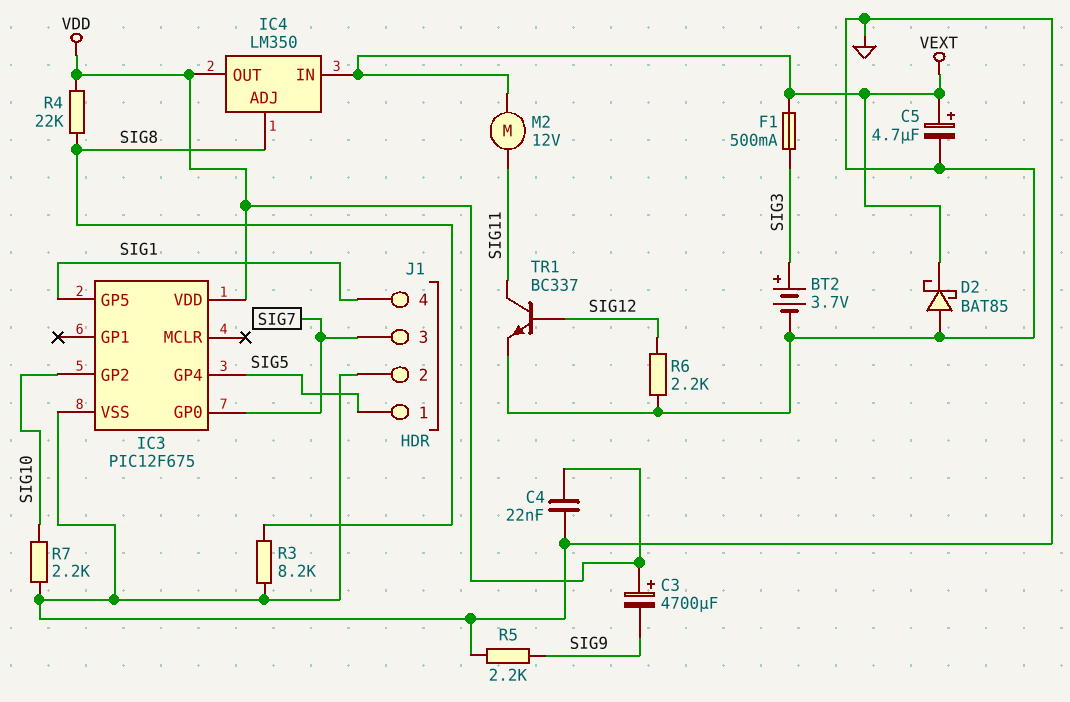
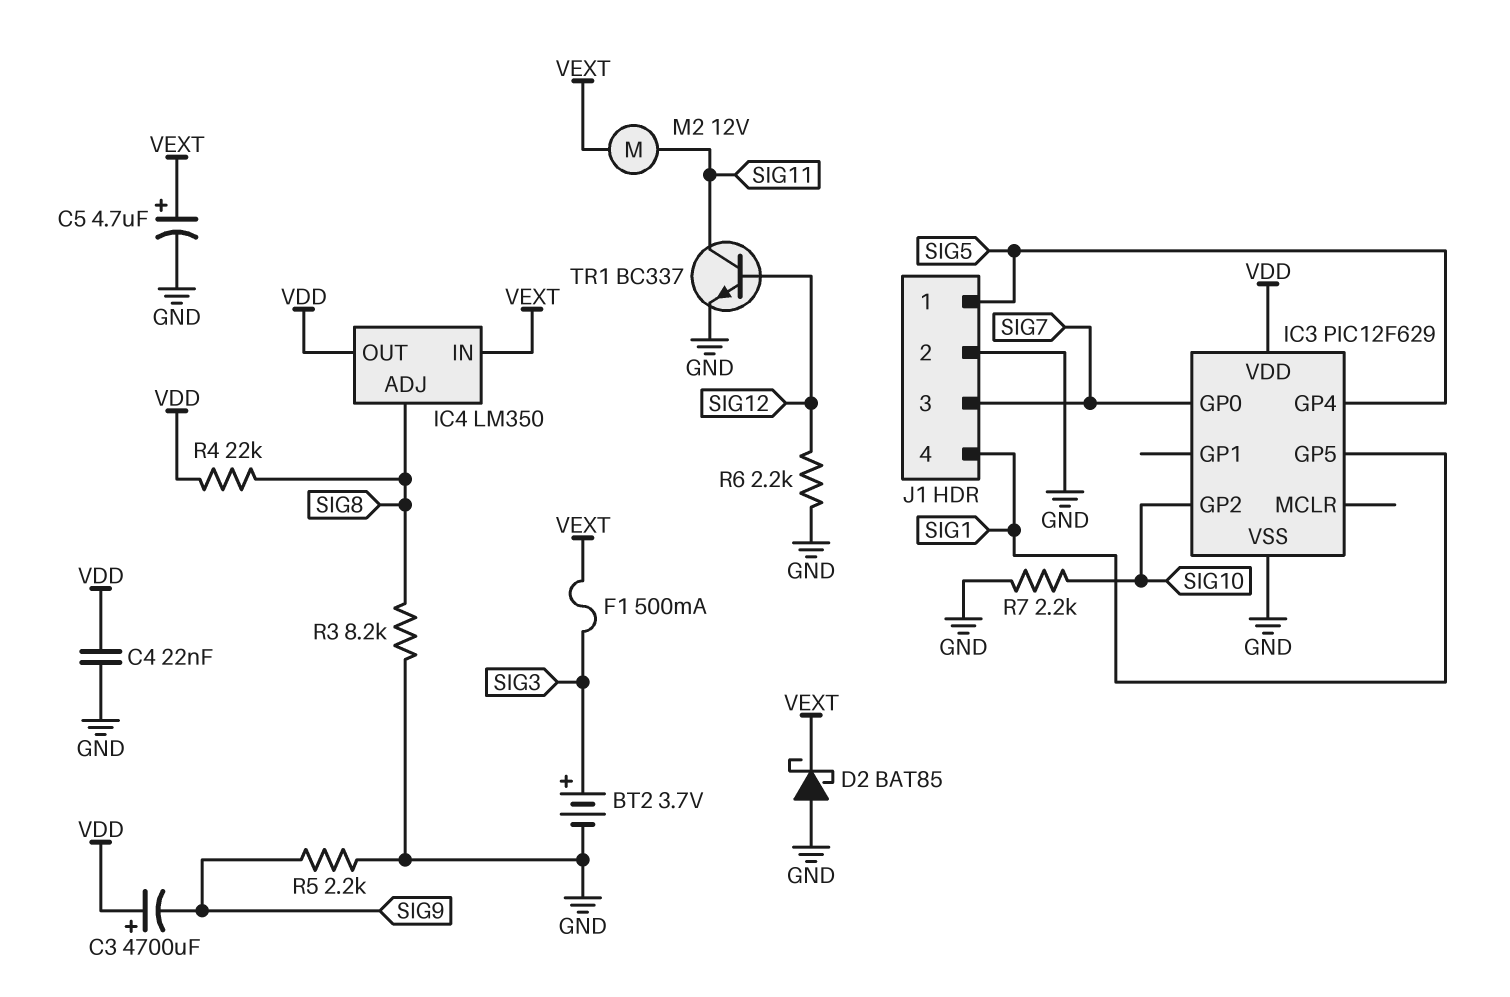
IC3: PIC12F675 -> PIC12F629

